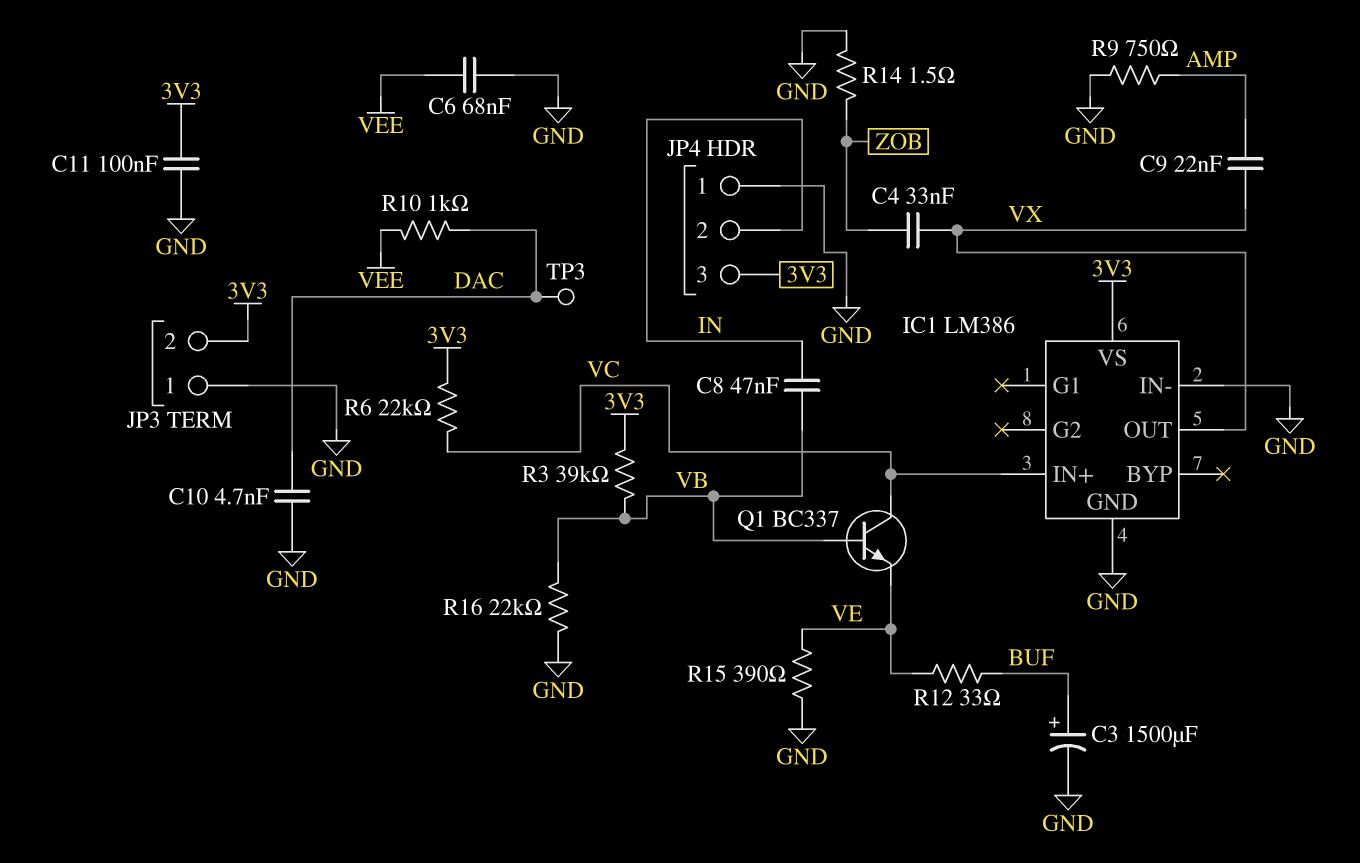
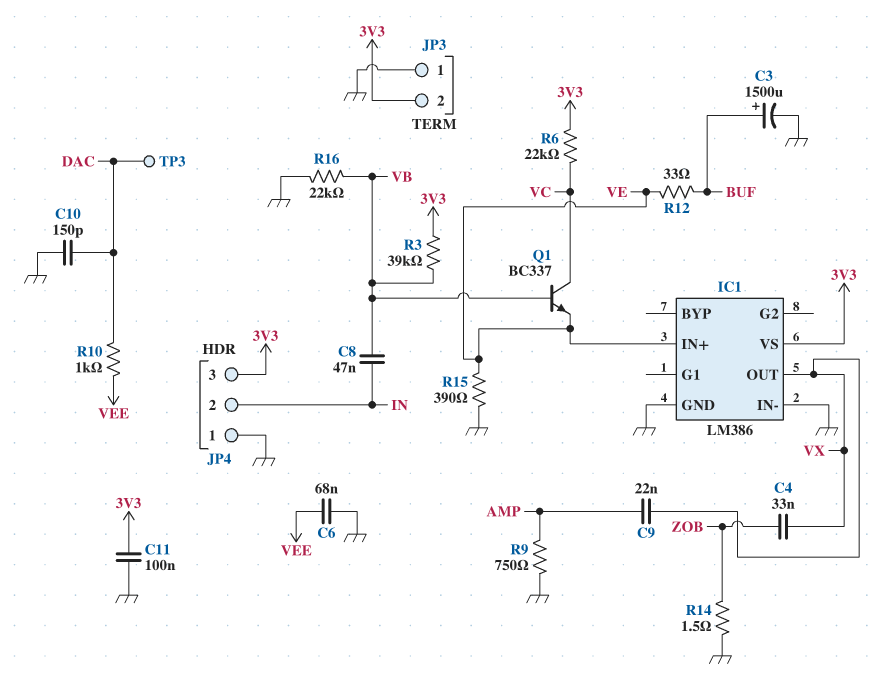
C10: 4.7nF (DAC, GND) -> 150pF (DAC, GND)
IC1 pin IN+: VC -> VE

